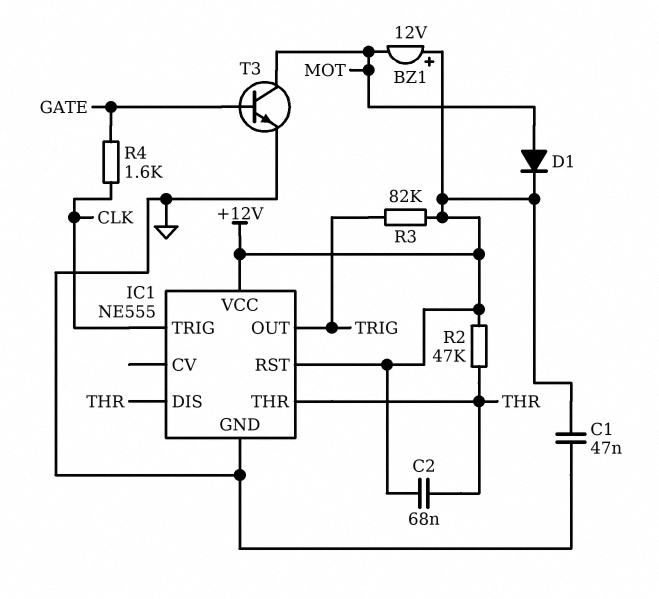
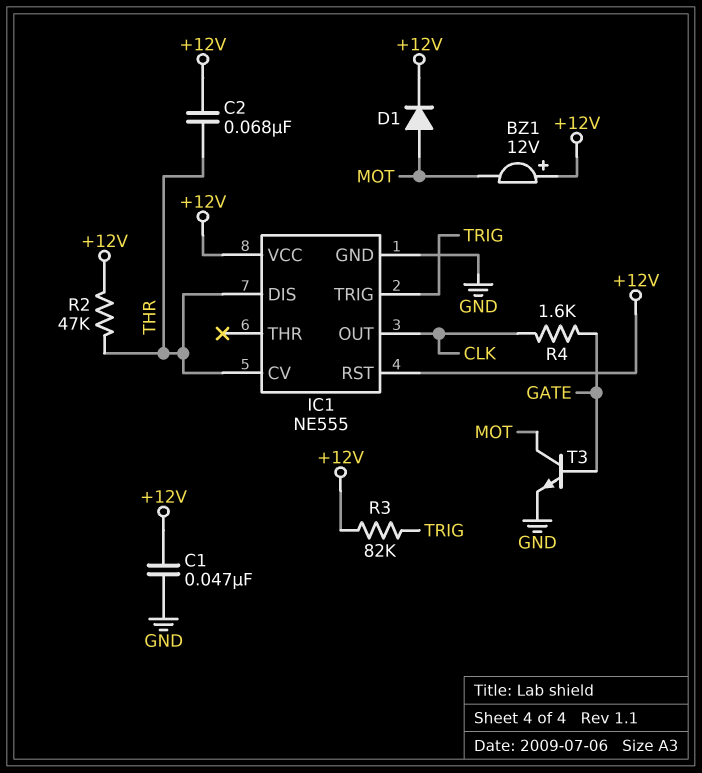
IC1 pin CV: none -> THR
IC1 pin OUT: TRIG -> CLK
IC1 pin THR: THR -> none
IC1 pin TRIG: CLK -> TRIG

